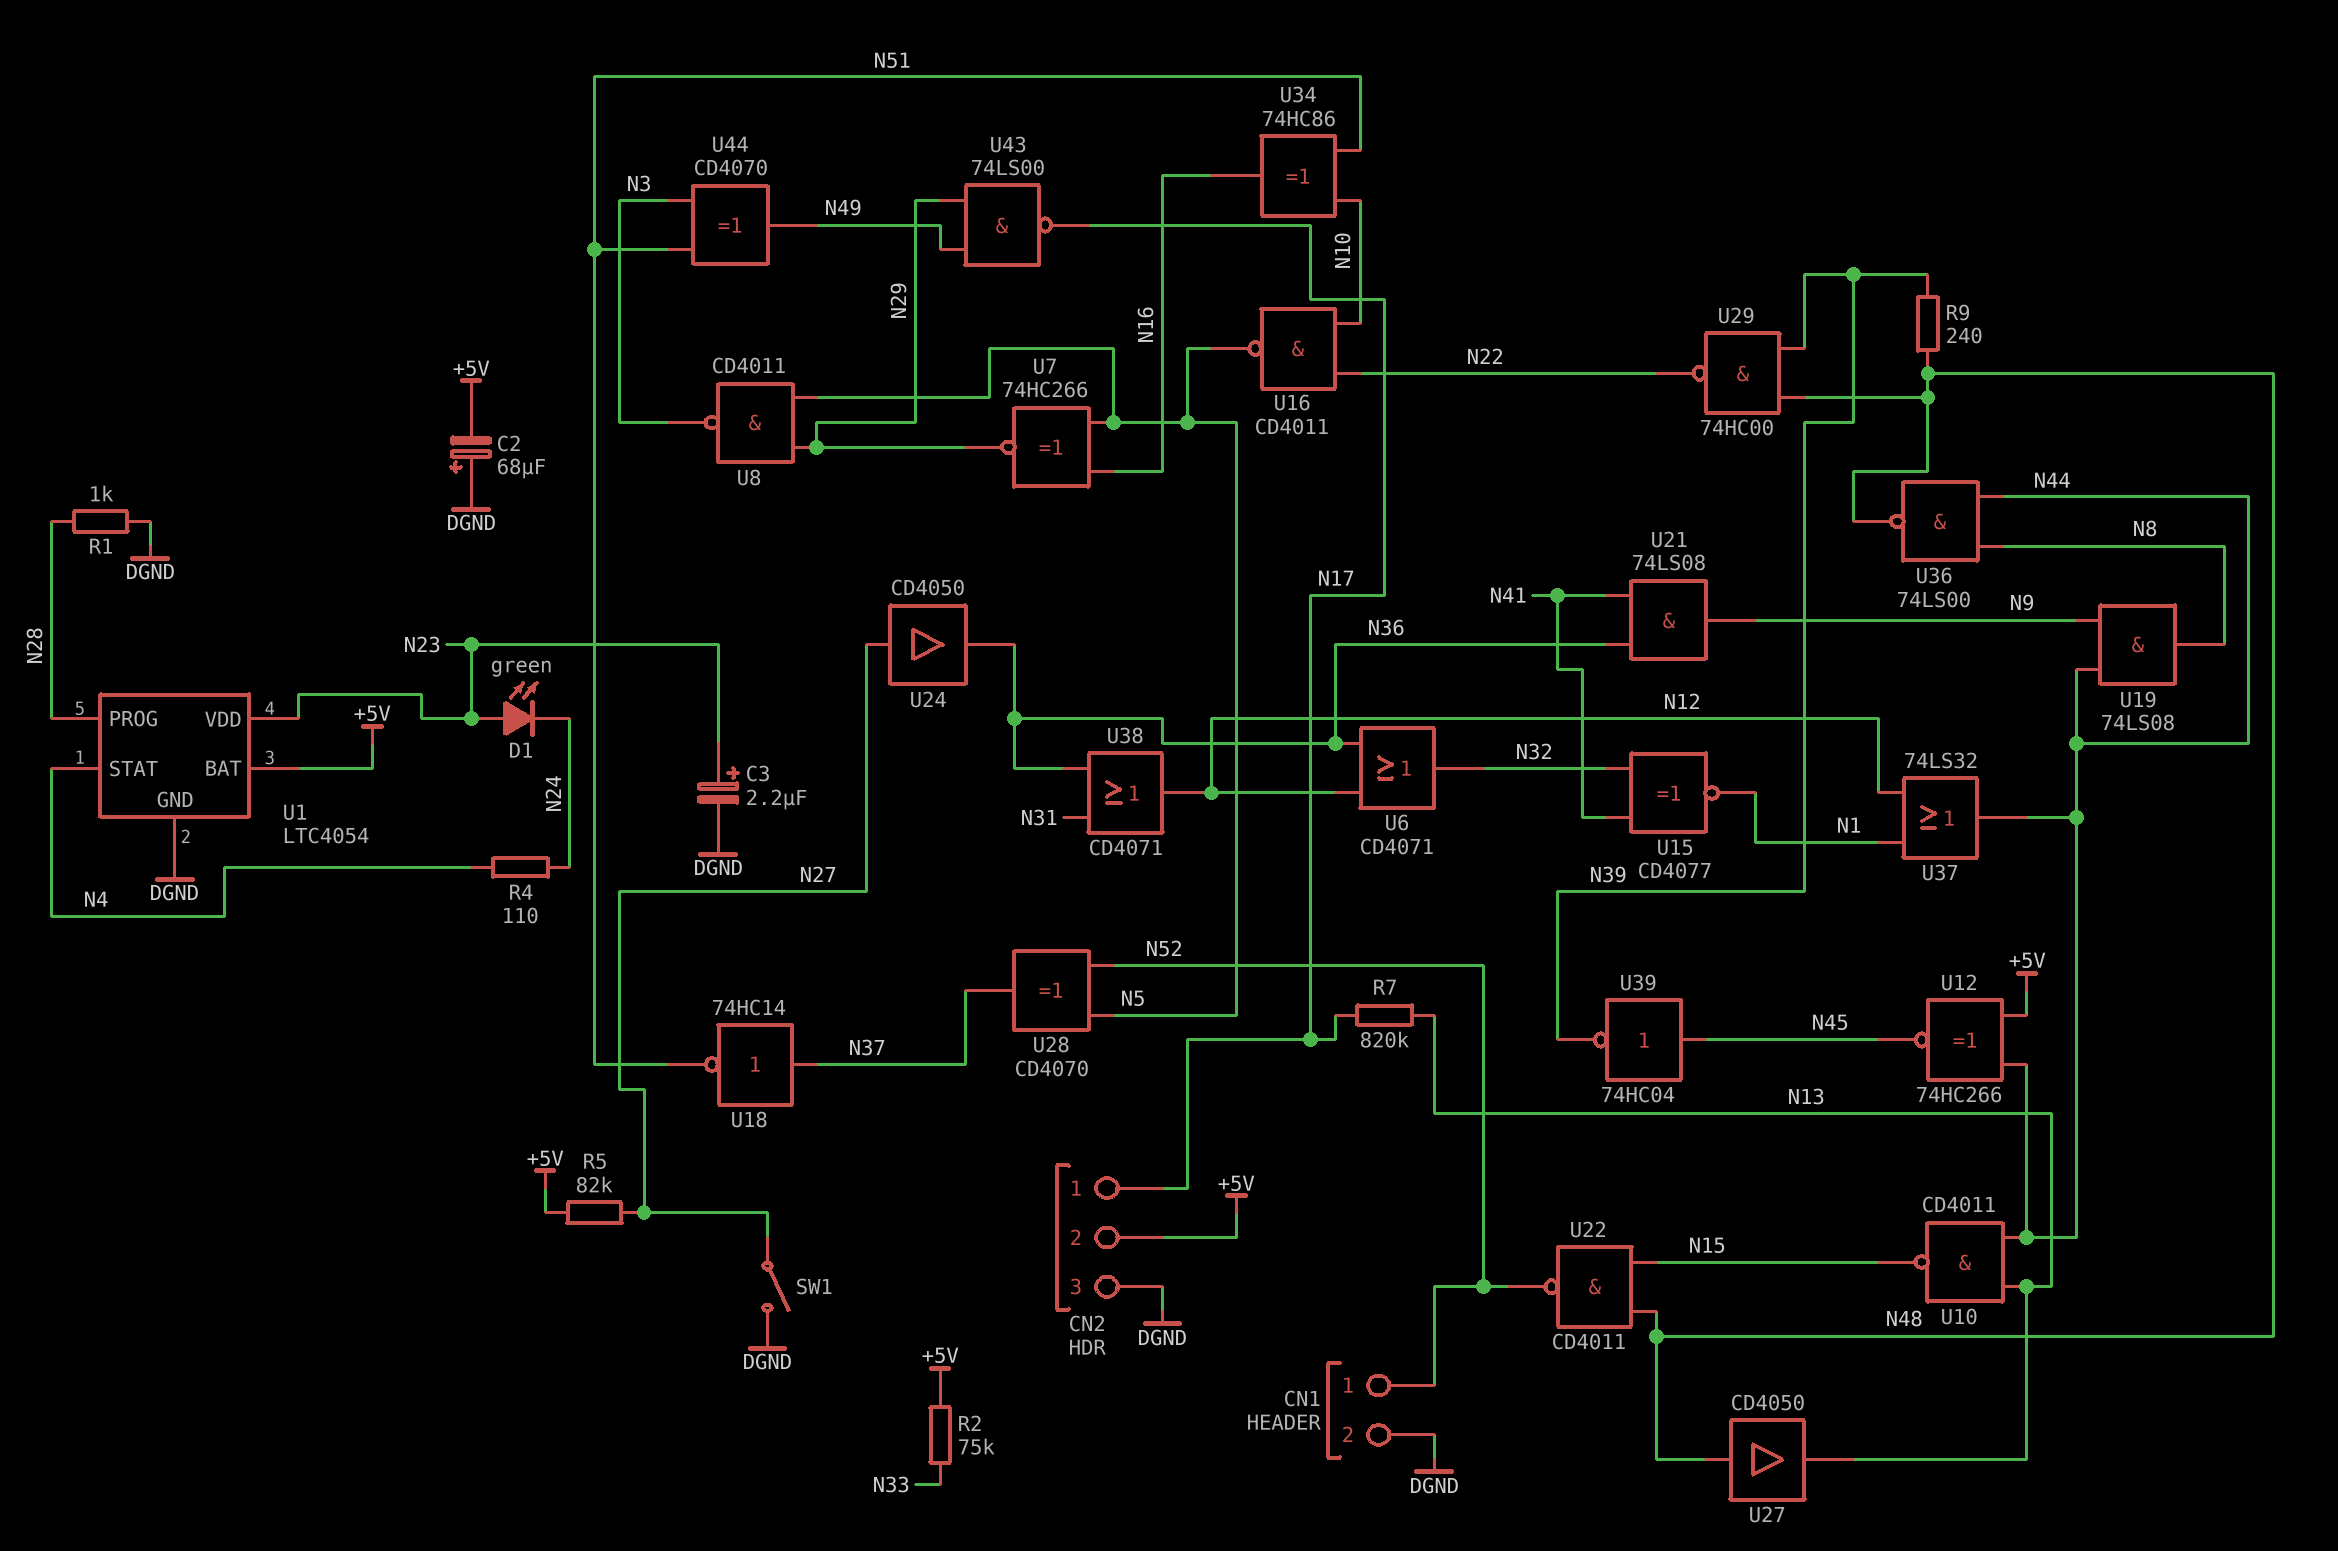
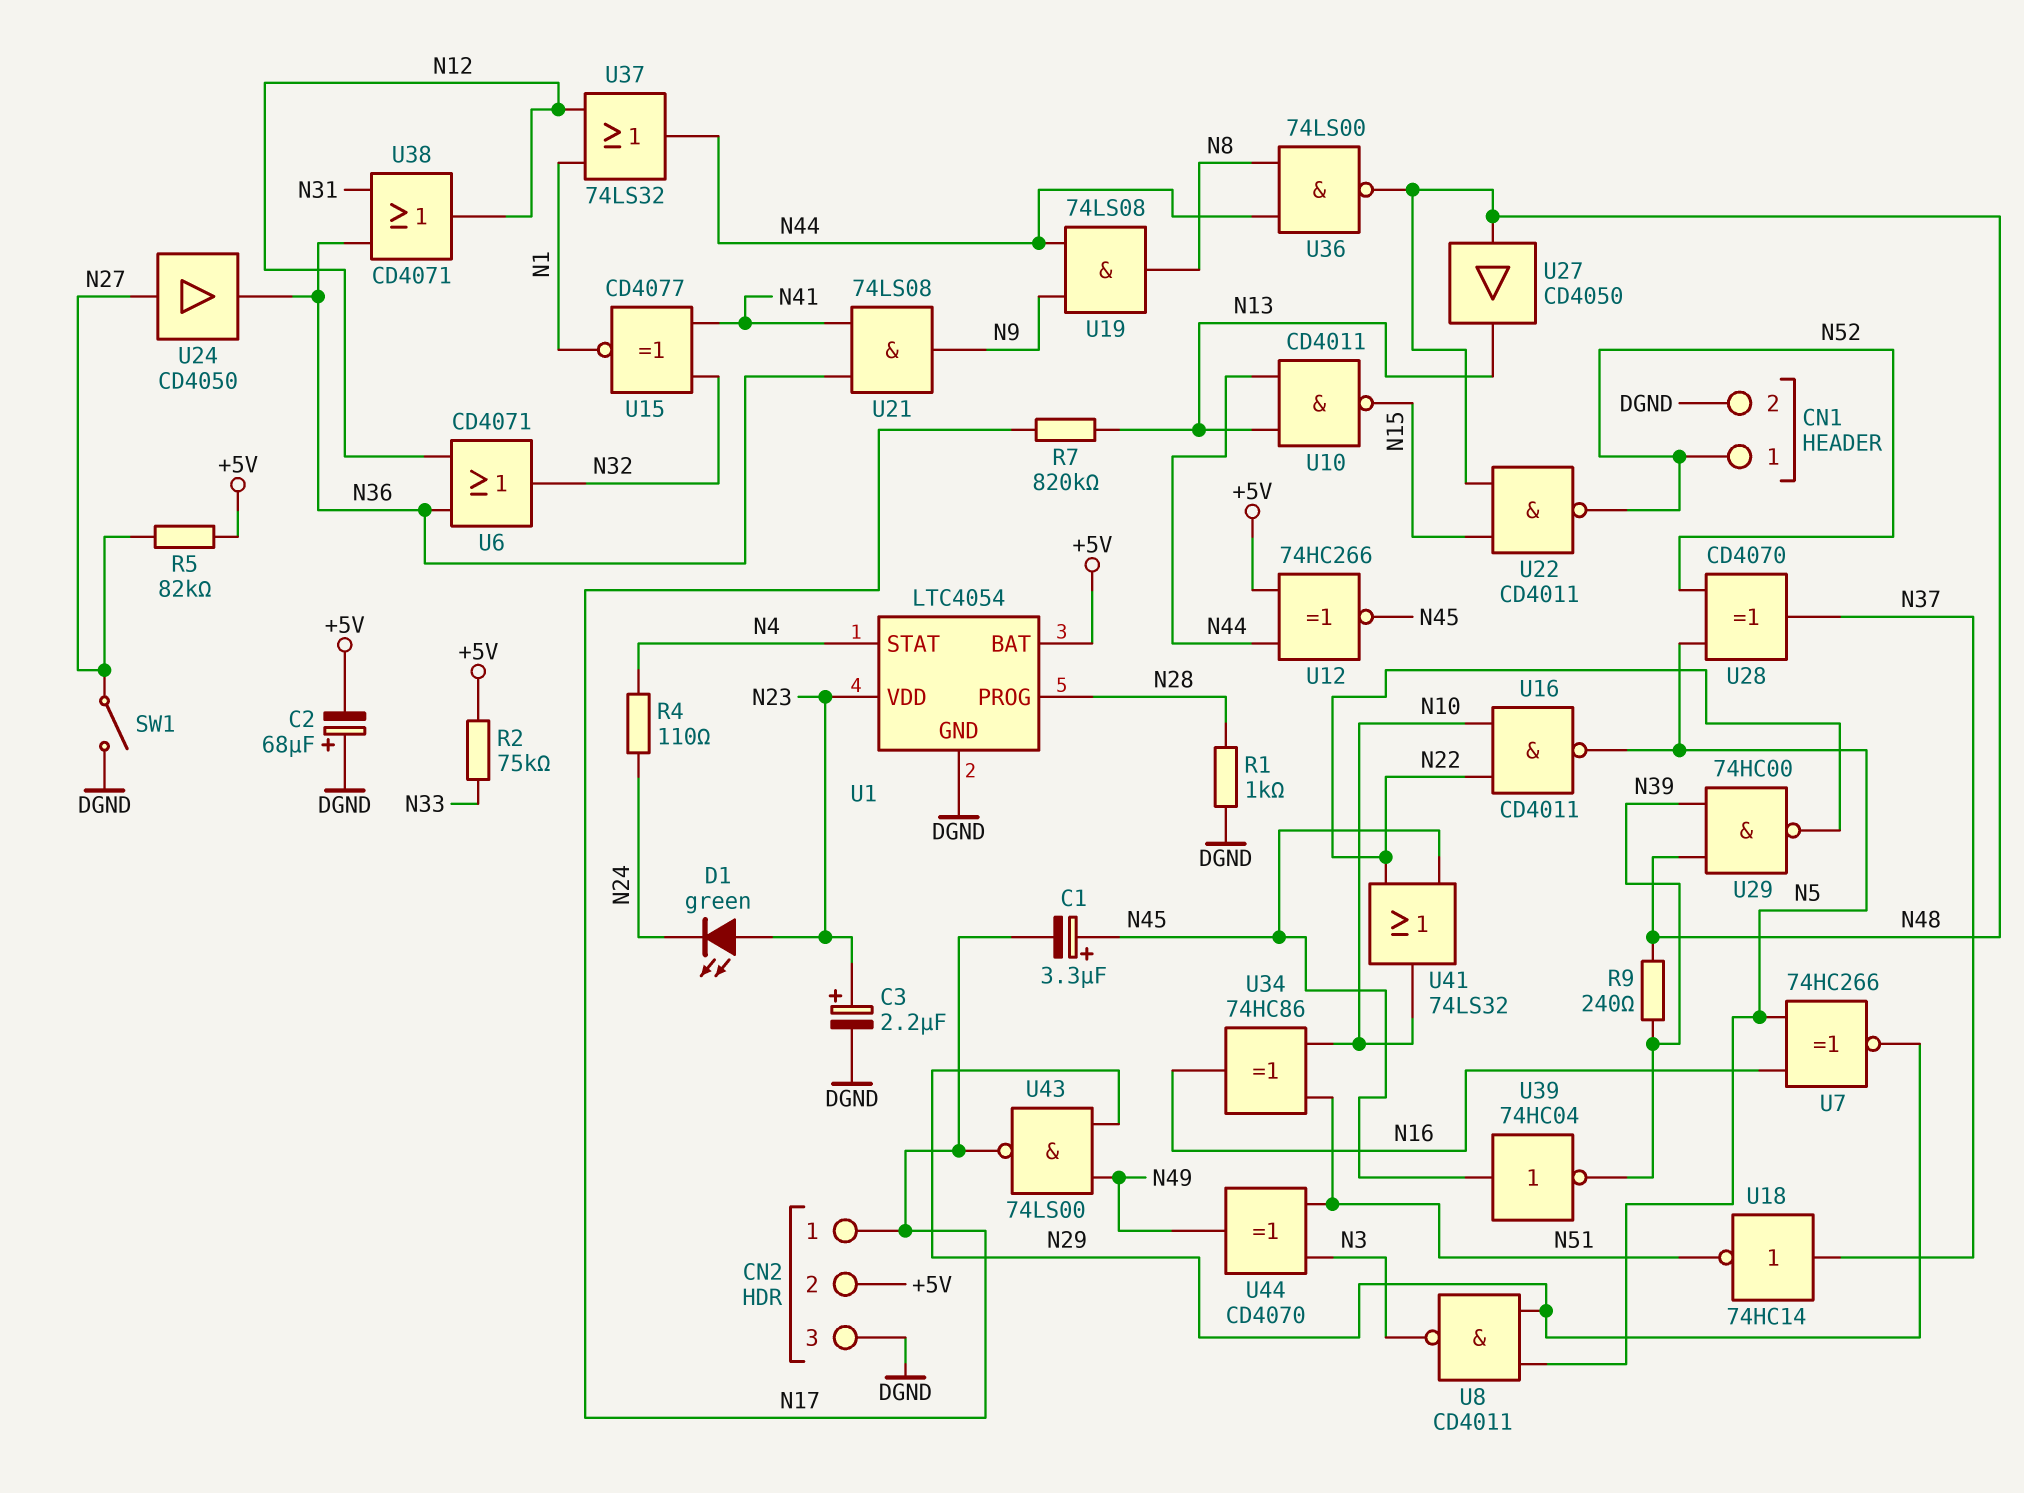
C1: none -> 3.3uF (plus N45, minus N17)
U41: none -> OR 74LS32 (in N22, in N45, out N10)

